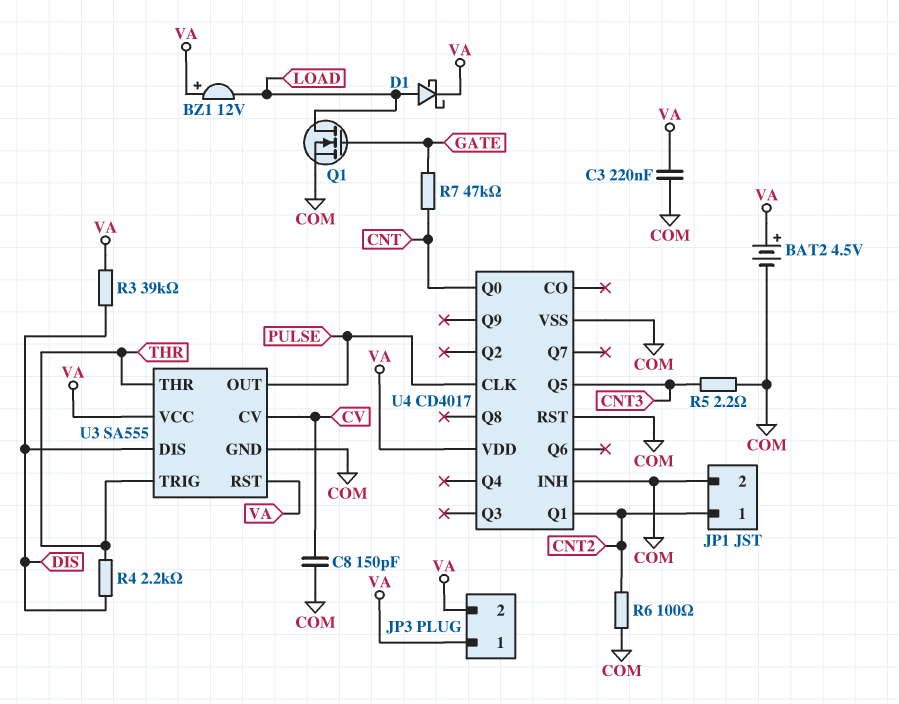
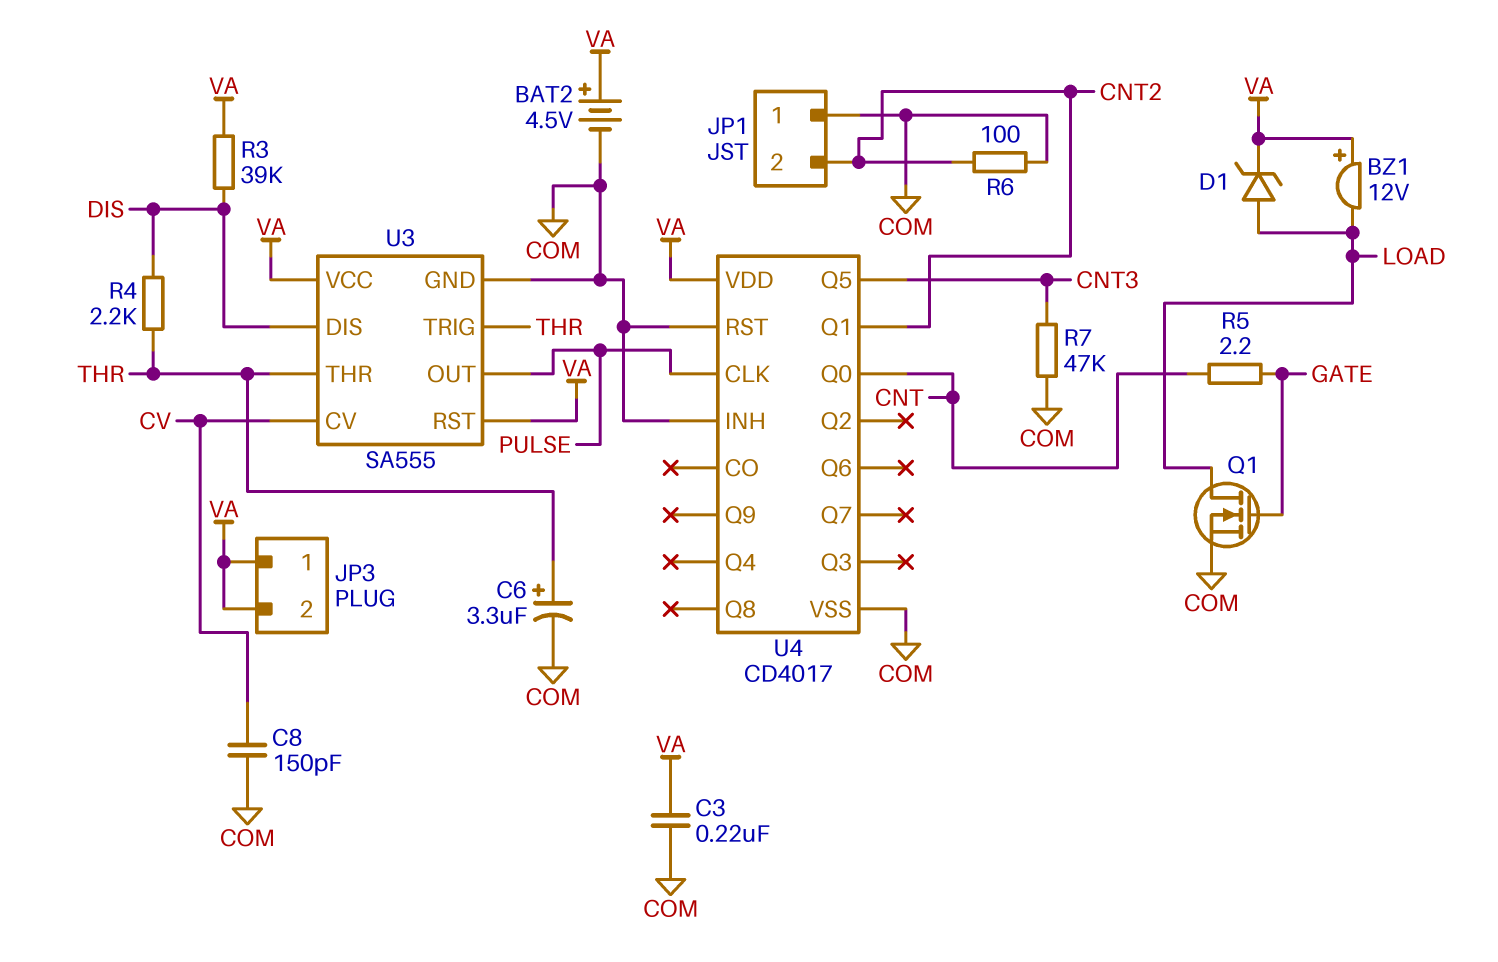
C6: none -> 3.3uF (plus THR, minus COM)
D1: schottky (A LOAD, K VA) -> zener (A LOAD, K VA)
JP1 pin 1: CNT2 -> COM
JP1 pin 2: COM -> CNT2
R5: 2.2 (CNT3, COM) -> 2.2 (CNT, GATE)
R7: 47k (CNT, GATE) -> 47k (CNT3, COM)

